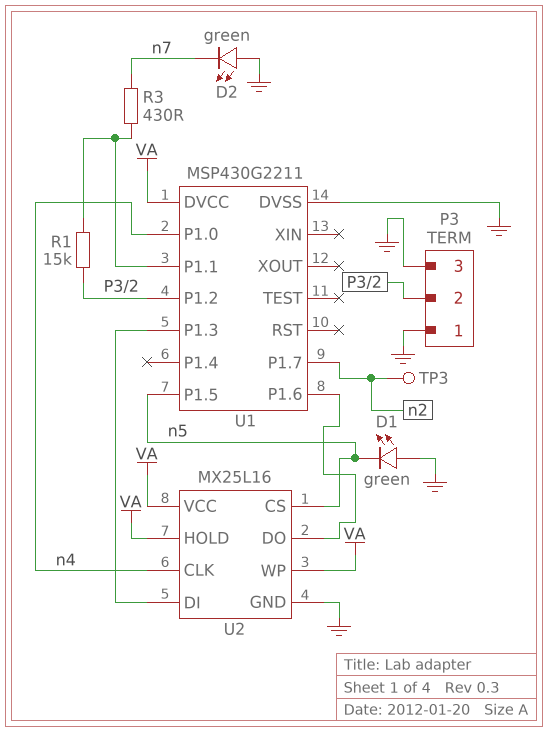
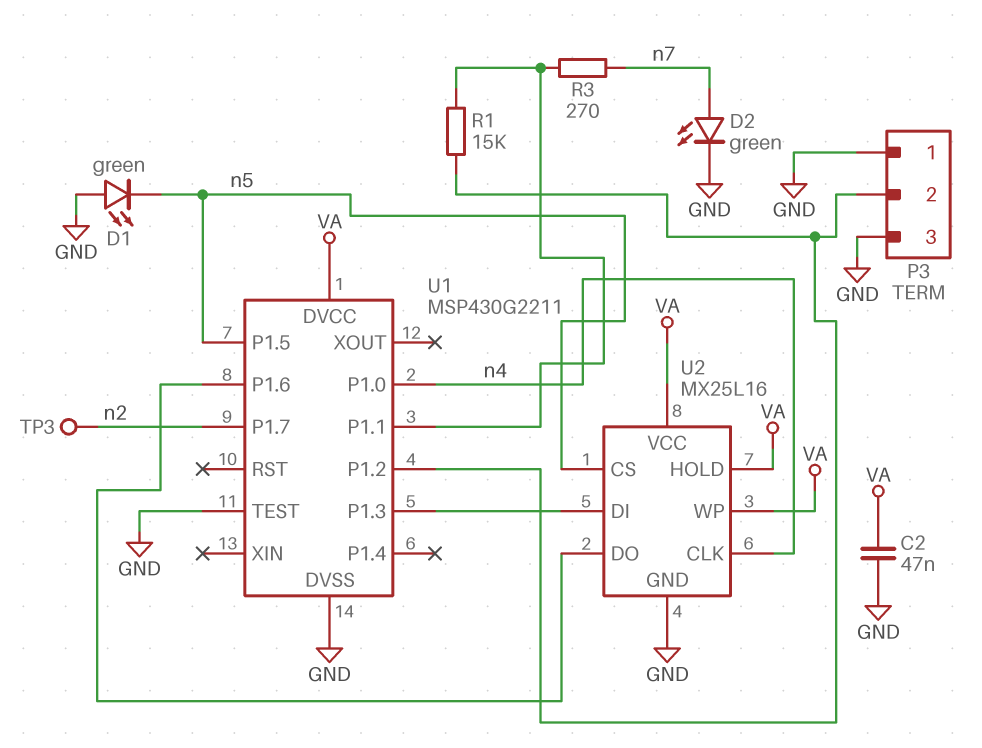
C2: none -> 47nF (GND, VA)
D2: LED green (A GND, K n7) -> LED green (A n7, K GND)
R3: 430 (U1/P1.1, n7) -> 270 (U1/P1.1, n7)
U1 pin TEST: none -> GND

